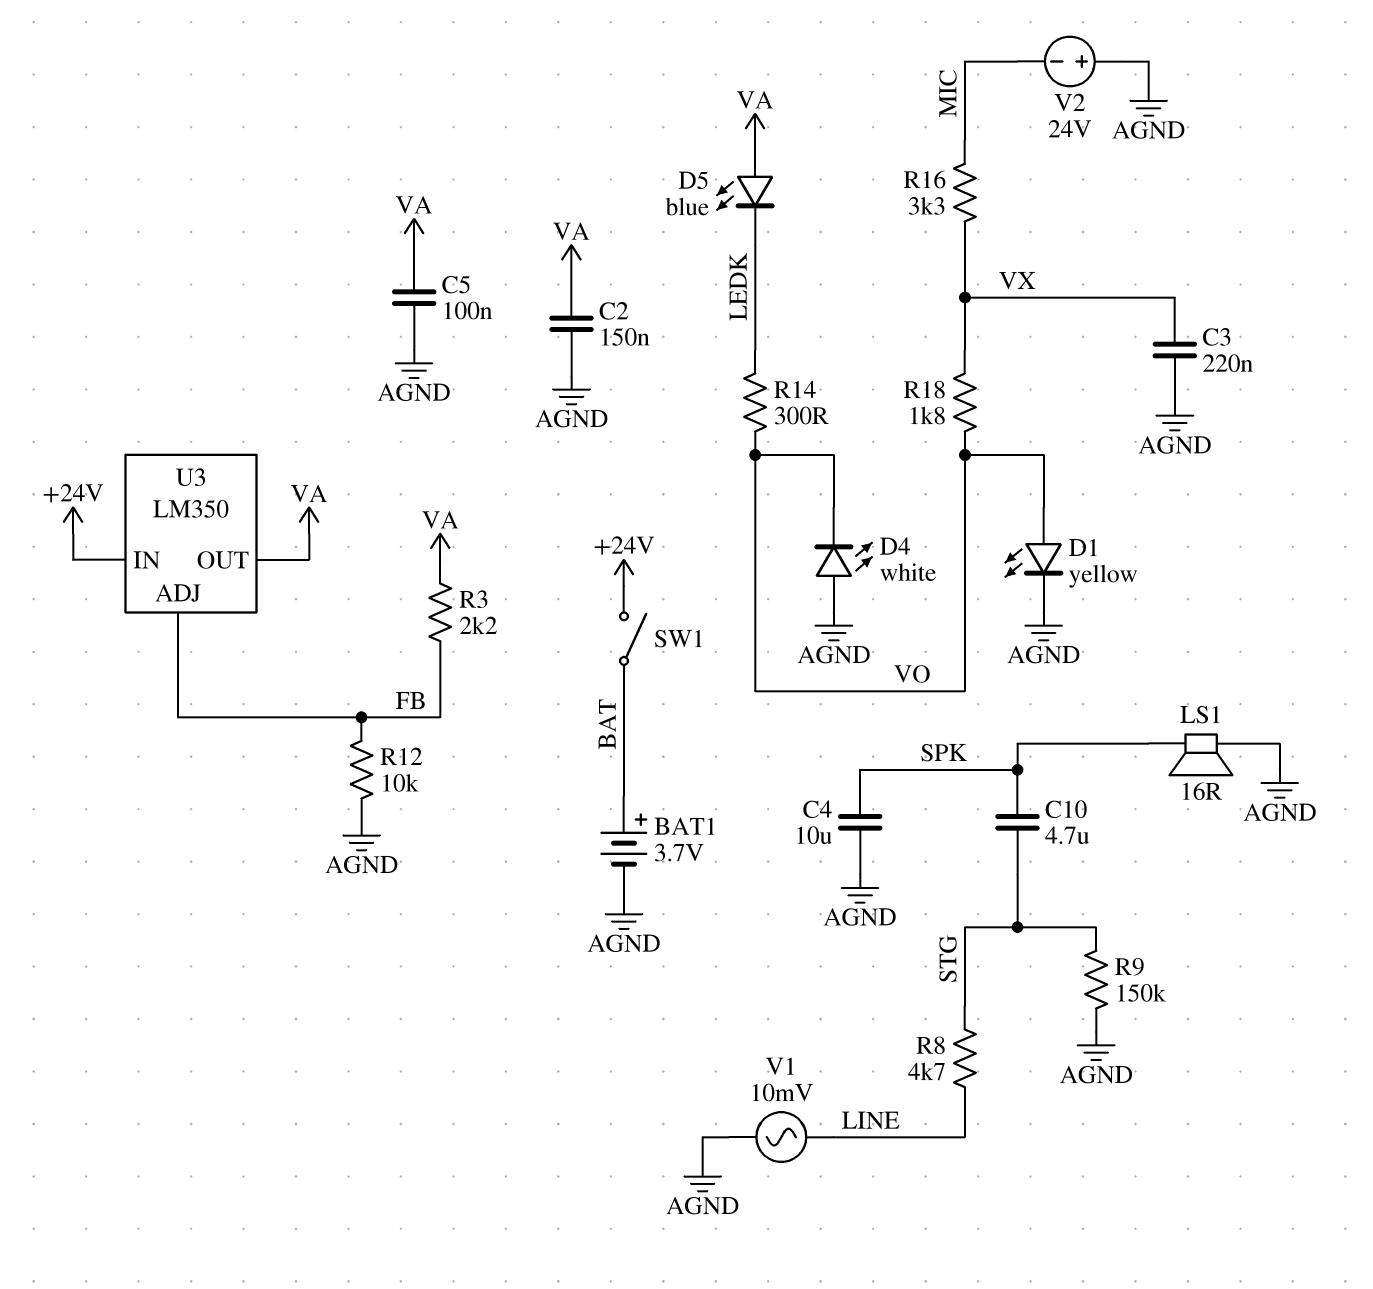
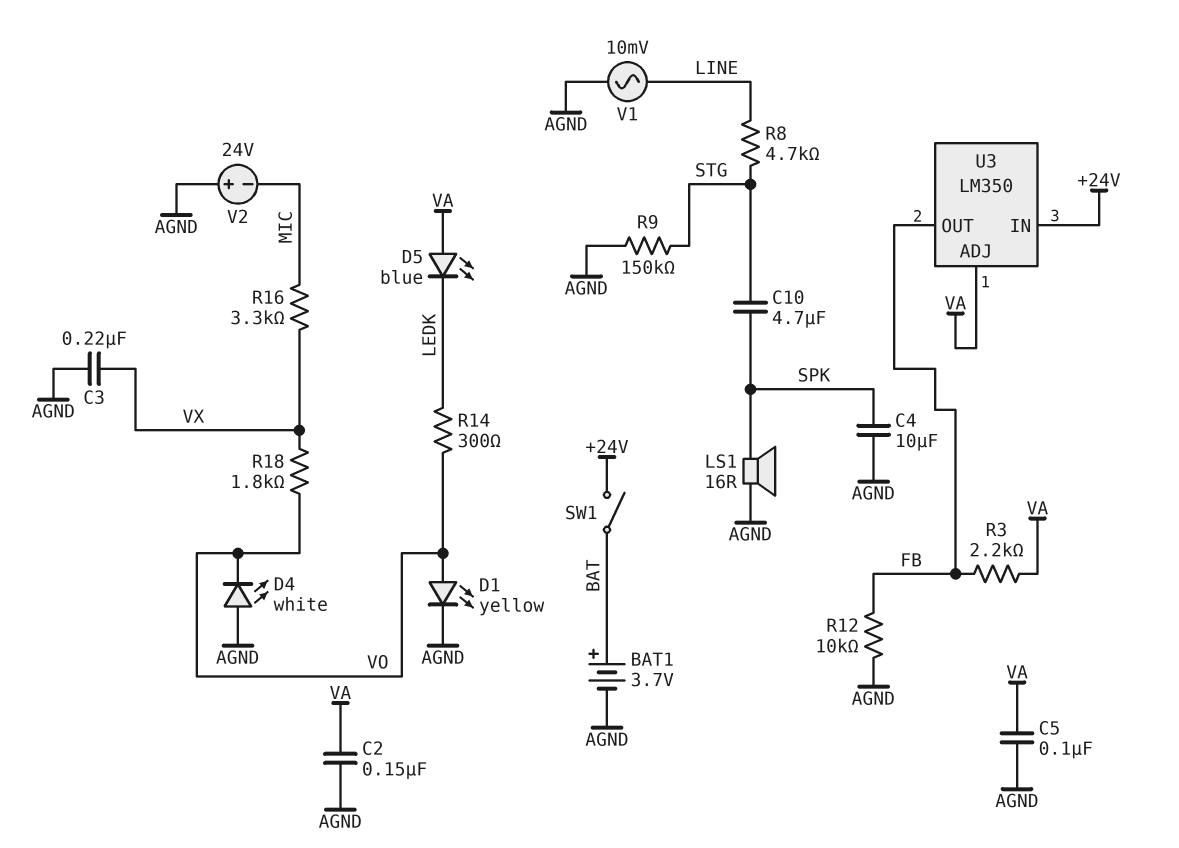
U3 pin ADJ: FB -> VA
U3 pin OUT: VA -> FB

